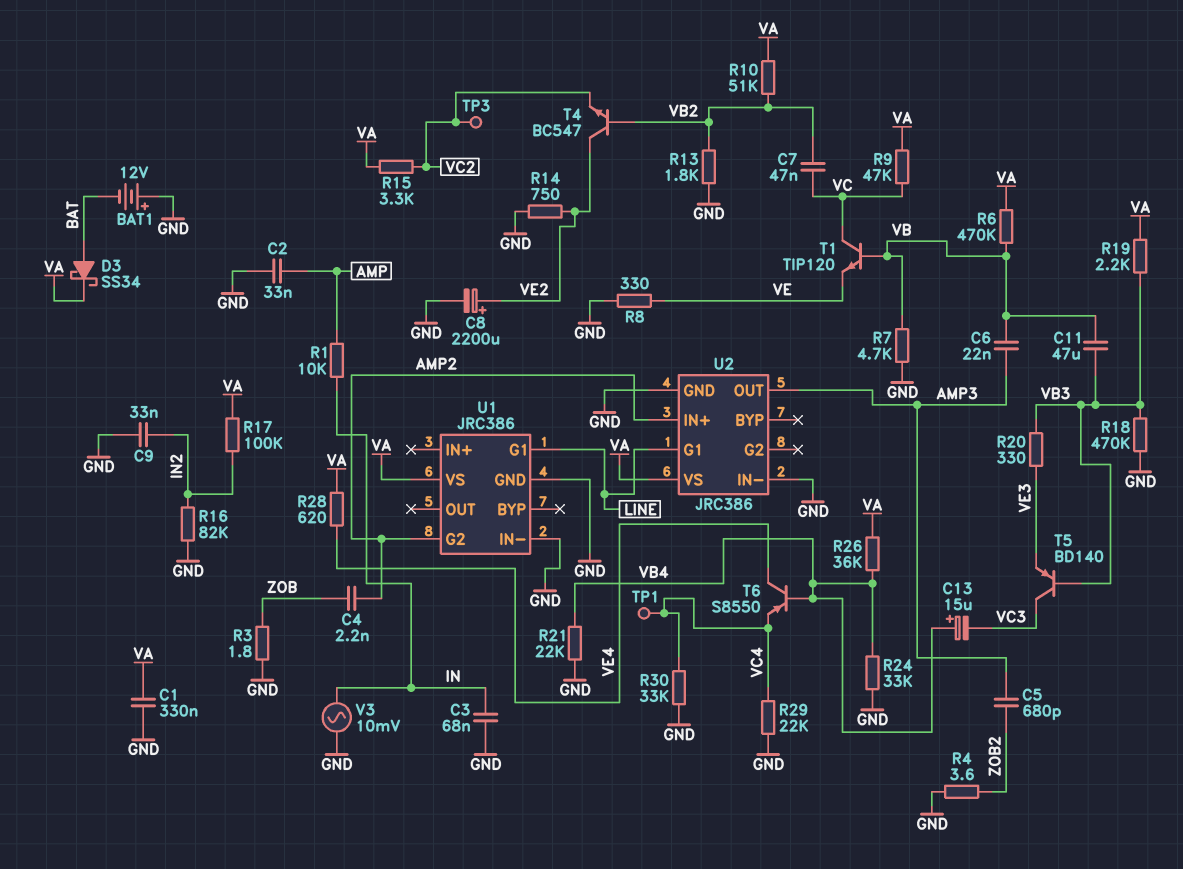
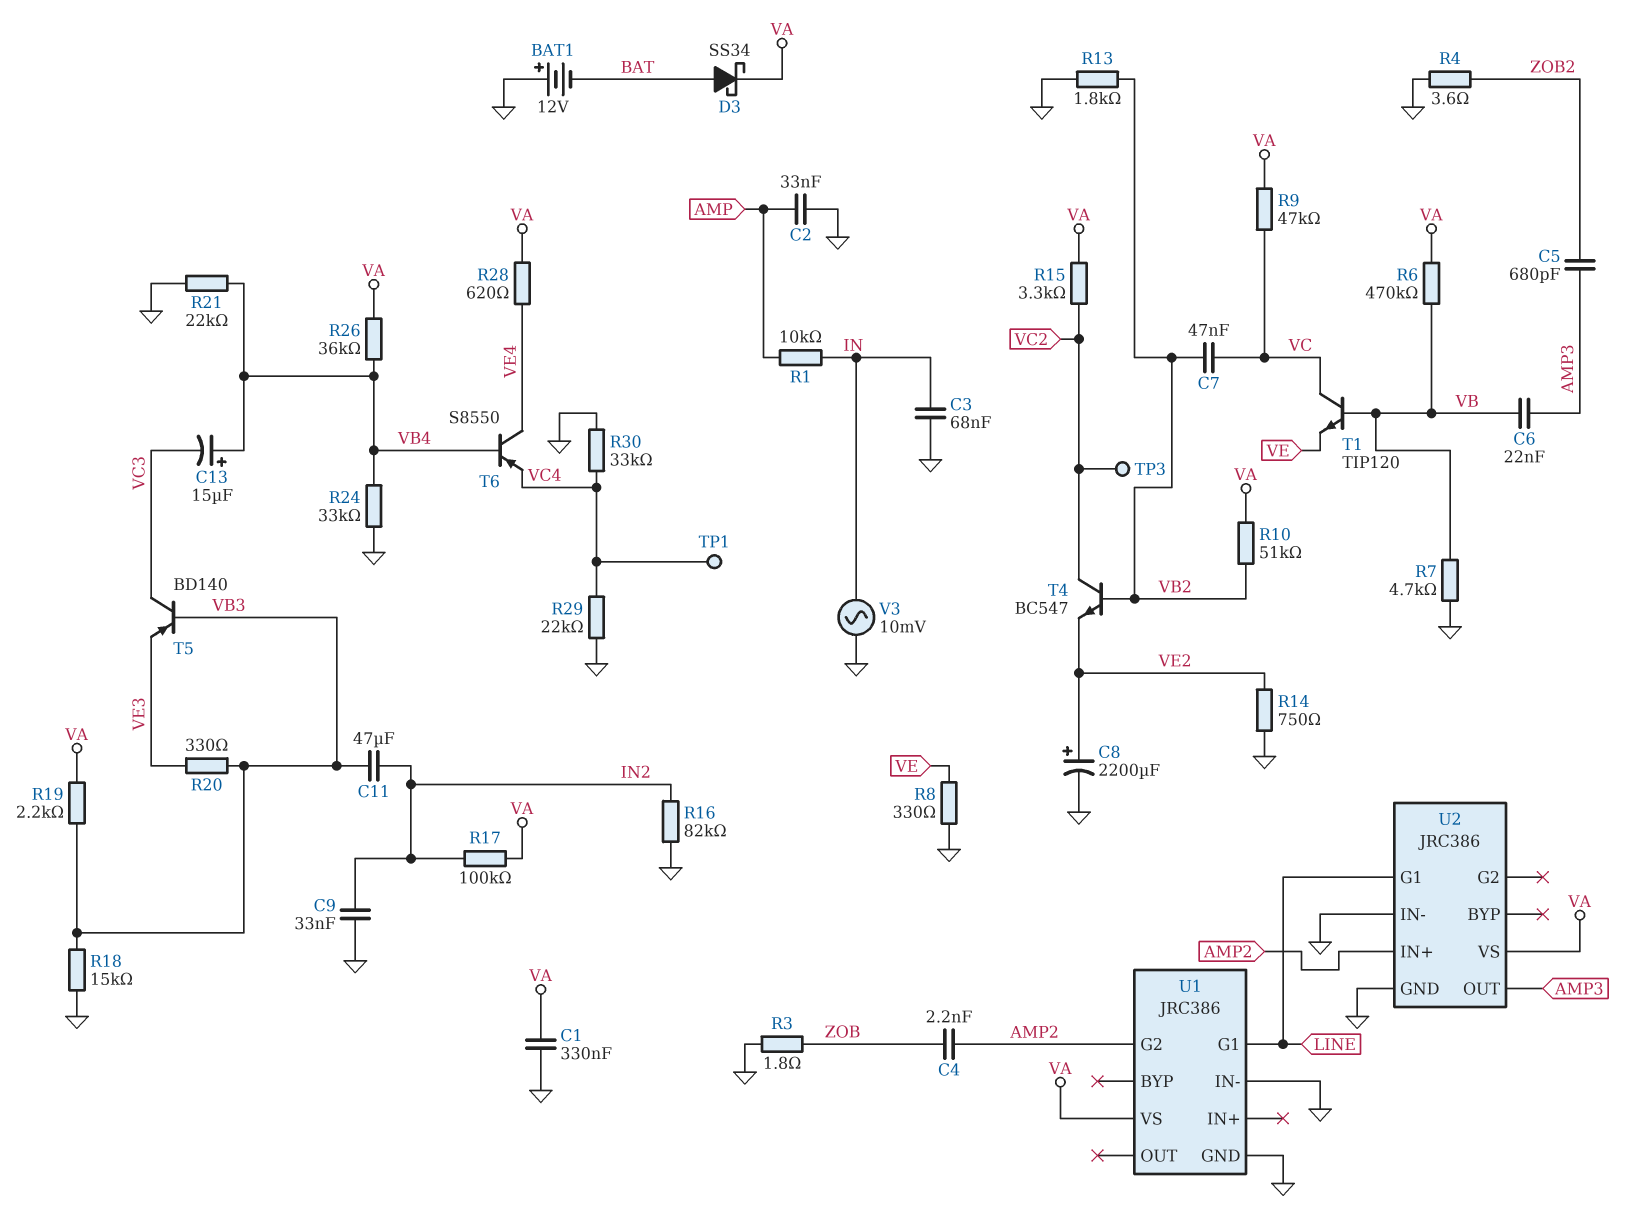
C11: 47uF (VB, VB3) -> 47uF (IN2, VB3)
R18: 470k (GND, VB3) -> 15k (GND, VB3)
T4: NPN BC547 (B VB2, C VE2, E VC2) -> NPN BC547 (B VB2, C VC2, E VE2)

